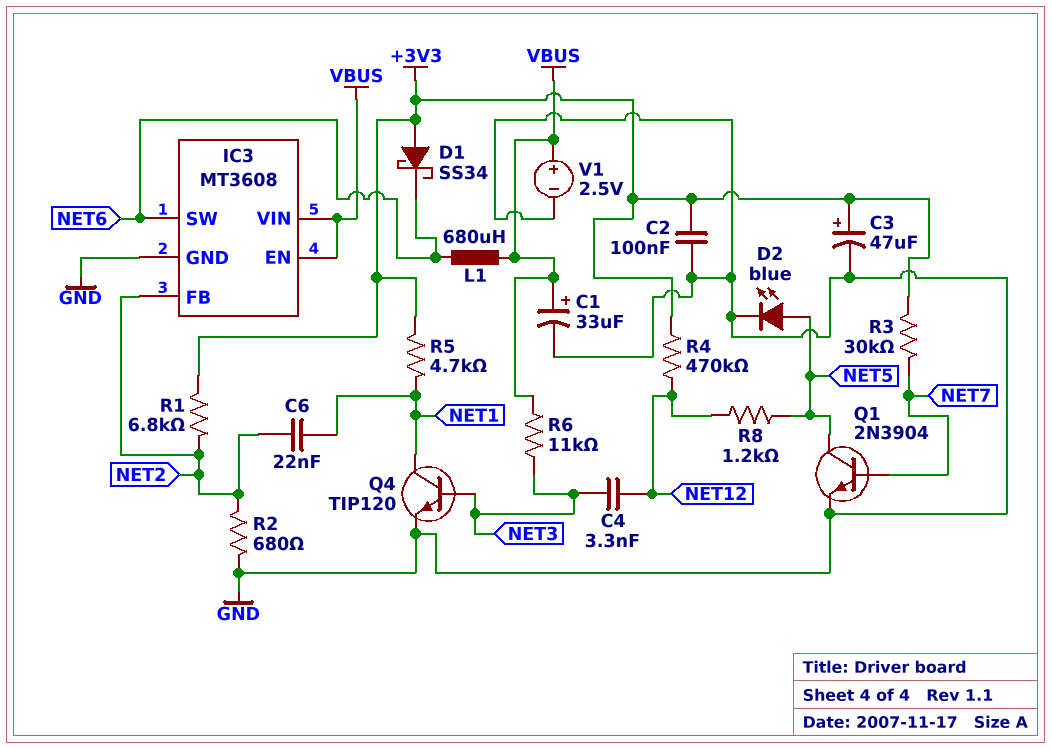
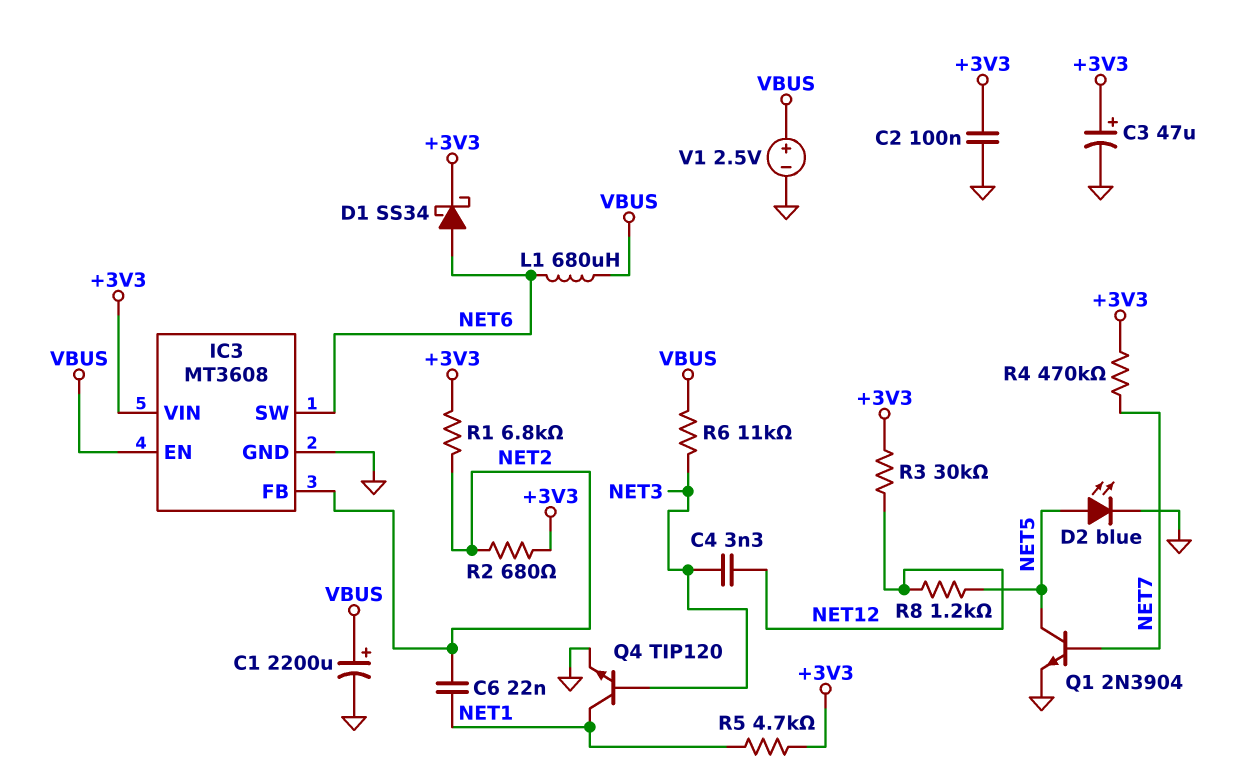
C1: 33uF (plus VBUS, minus GND) -> 2200uF (plus VBUS, minus GND)
D1: schottky SS34 (A +3V3, K NET6) -> schottky SS34 (A NET6, K +3V3)
IC3 pin VIN: VBUS -> +3V3
R2: 680 (GND, NET2) -> 680 (+3V3, NET2)
R3: 30k (+3V3, NET7) -> 30k (+3V3, NET12)
R4: 470k (+3V3, NET12) -> 470k (+3V3, NET7)

